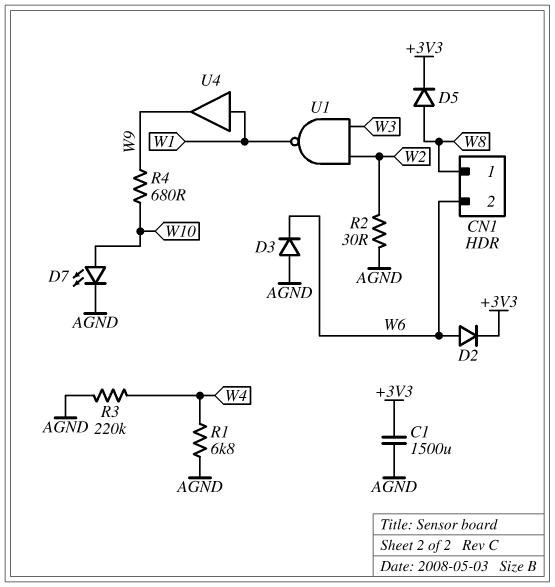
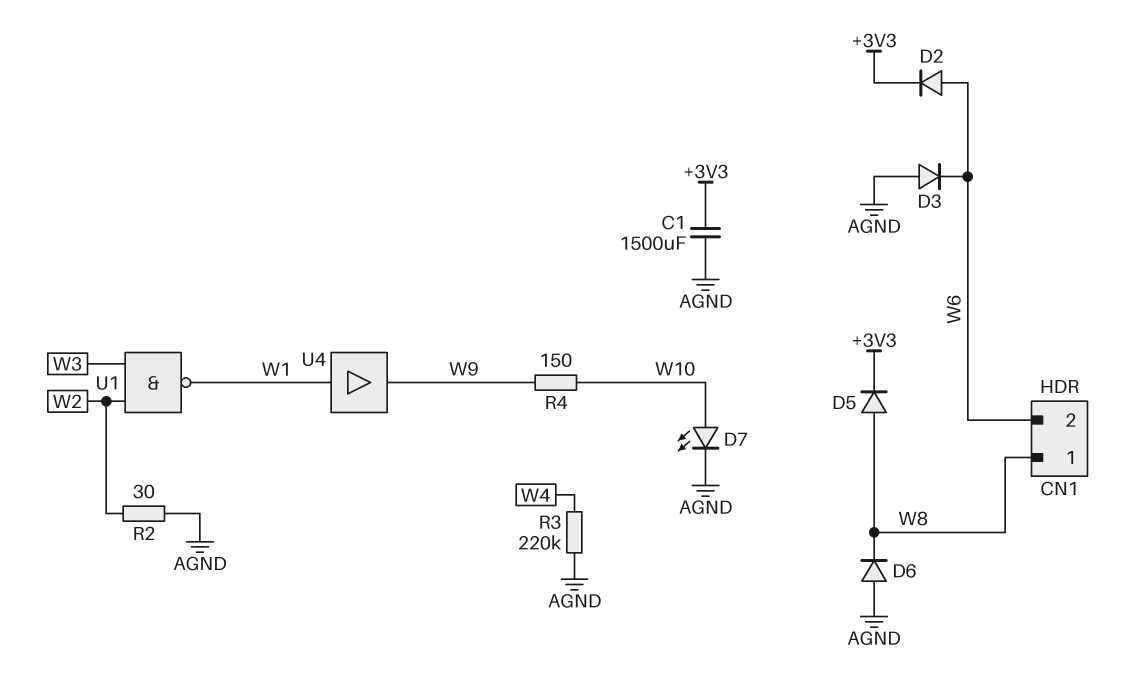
D6: none -> diode (A AGND, K W8)
R1: 6.8k (AGND, W4) -> none
R4: 680 (W9, W10) -> 150 (W9, W10)

